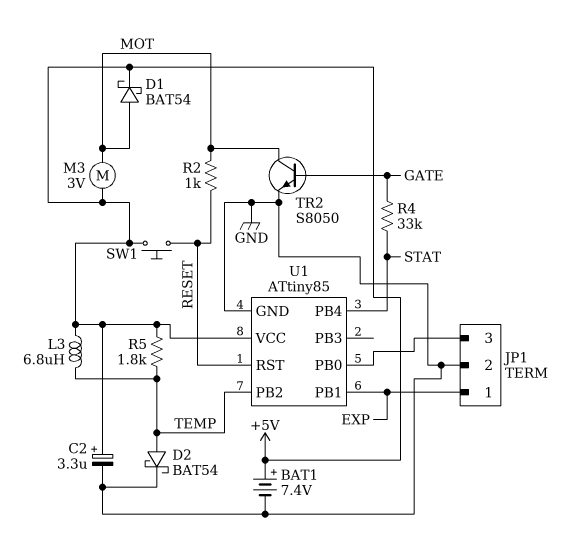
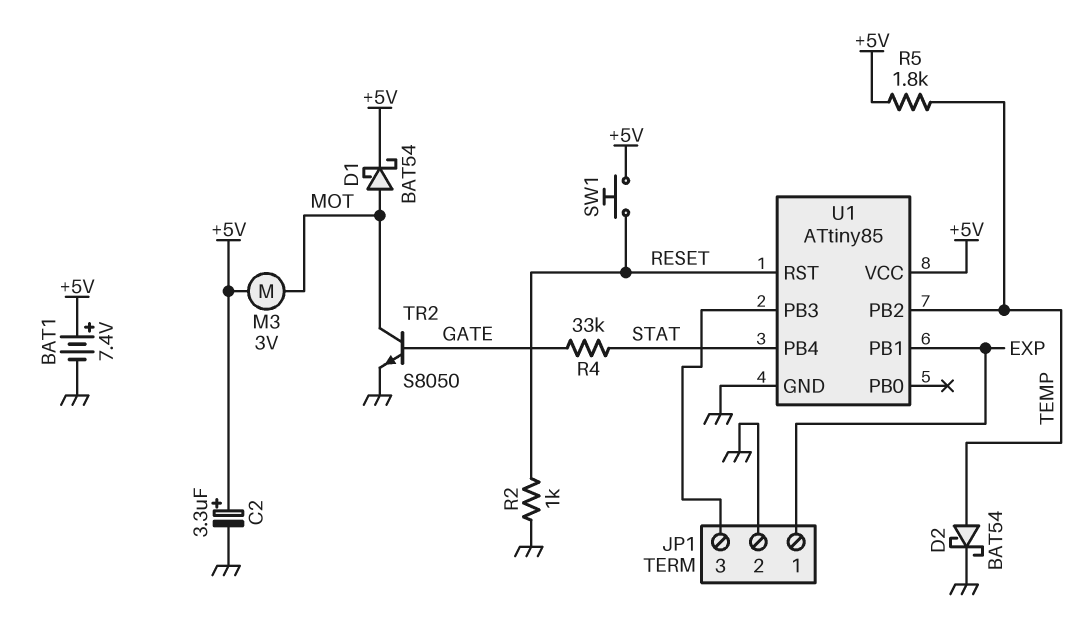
L3: 6.8uH (+5V, TEMP) -> none
R2: 1k (MOT, RESET) -> 1k (GND, RESET)
U1 pin PB0: JP1/3 -> none
U1 pin PB3: none -> JP1/3

